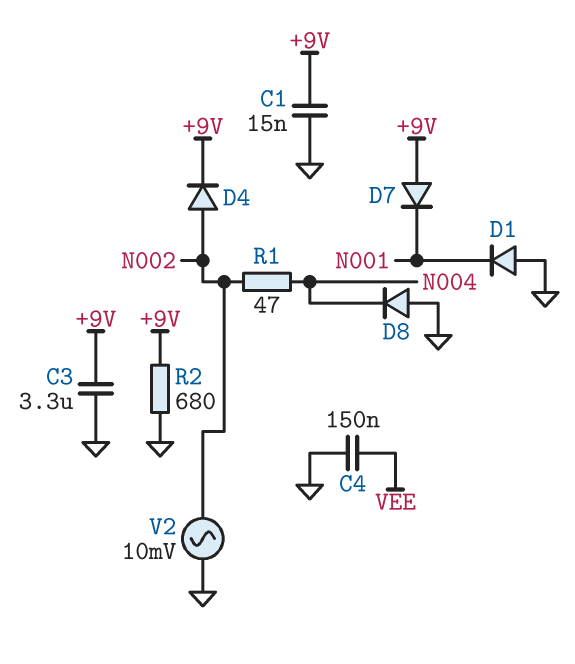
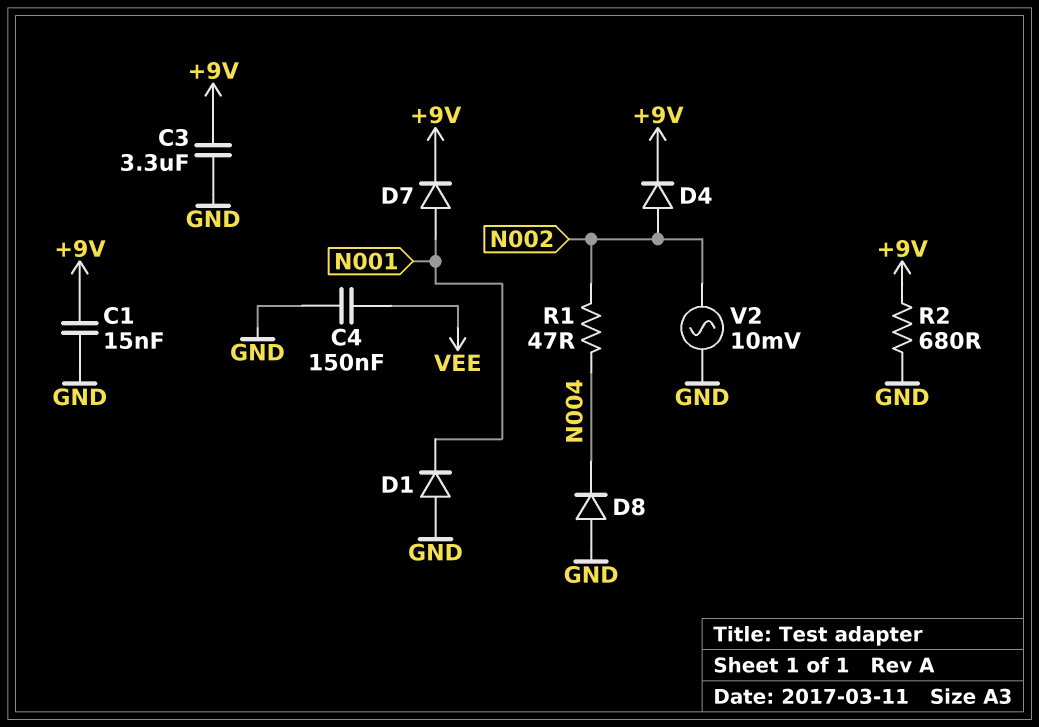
D7: diode (A +9V, K N001) -> diode (A N001, K +9V)

